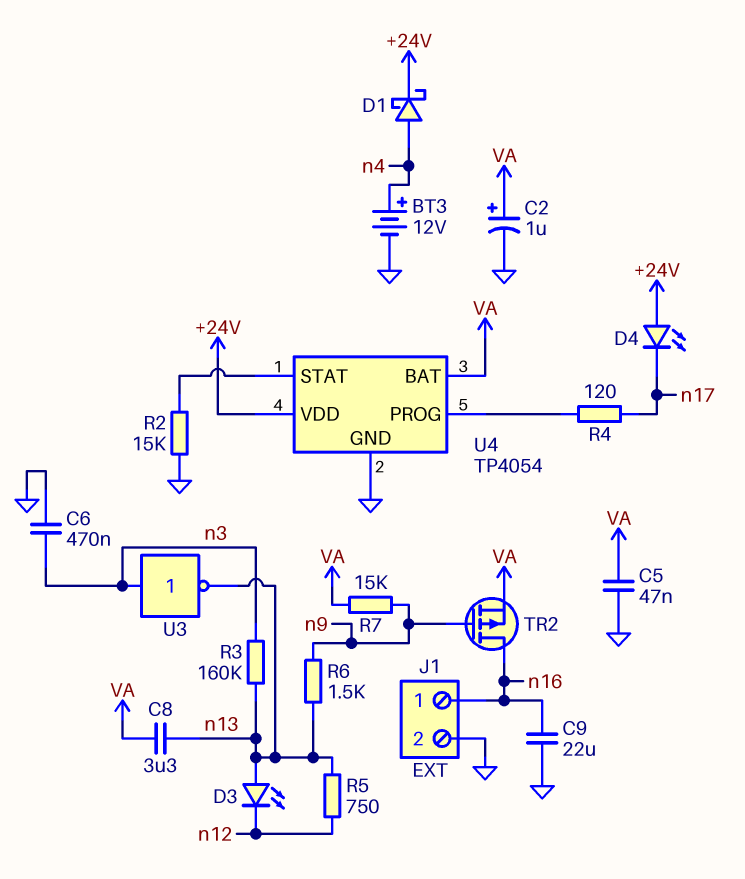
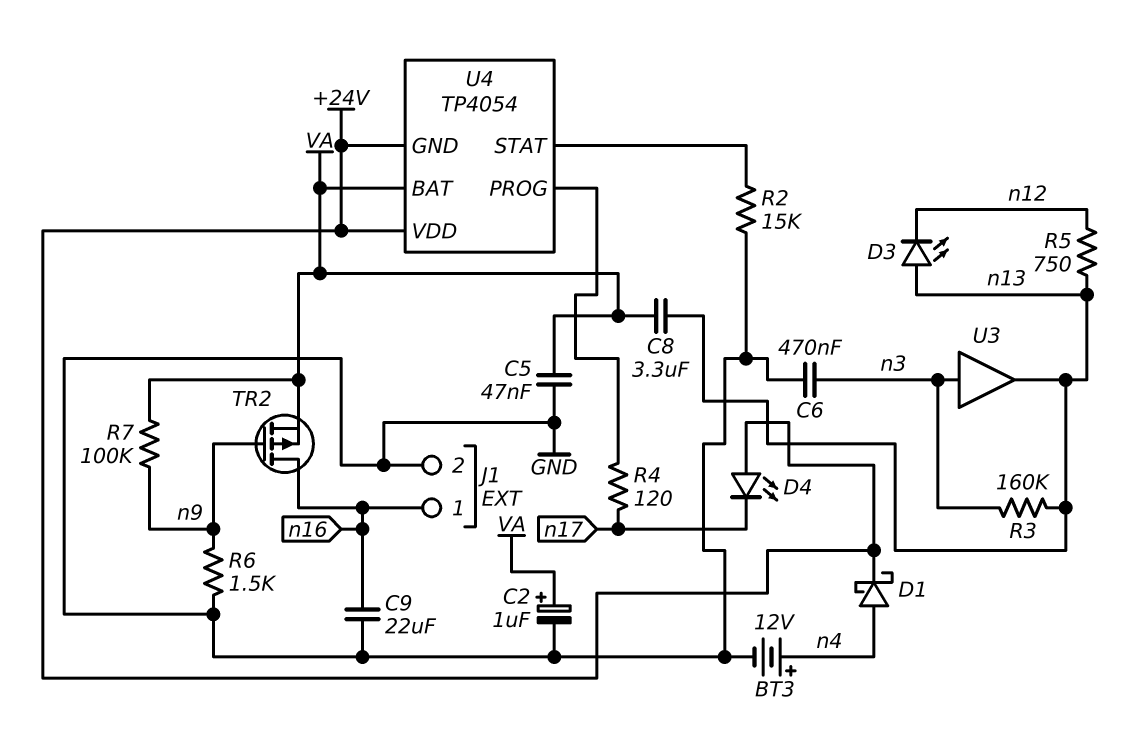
R6: 1.5k (n9, n13) -> 1.5k (GND, n9)
R7: 15k (VA, n9) -> 100k (VA, n9)
U3: NOT (in n3, out n13) -> buffer (in n3, out n13)
U4 pin GND: GND -> +24V

